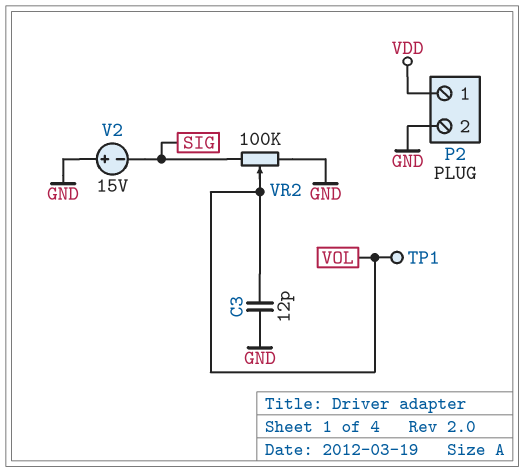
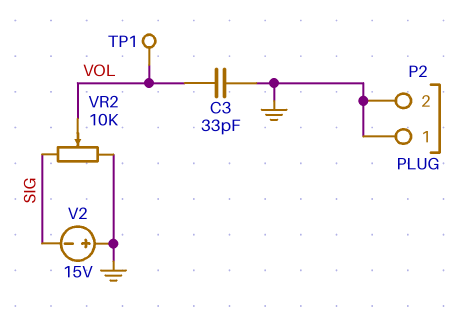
C3: 12pF (GND, VOL) -> 33pF (GND, VOL)
P2 pin 1: VDD -> GND
VR2: 100k (GND, SIG, wiper VOL) -> 10k (GND, SIG, wiper VOL)

